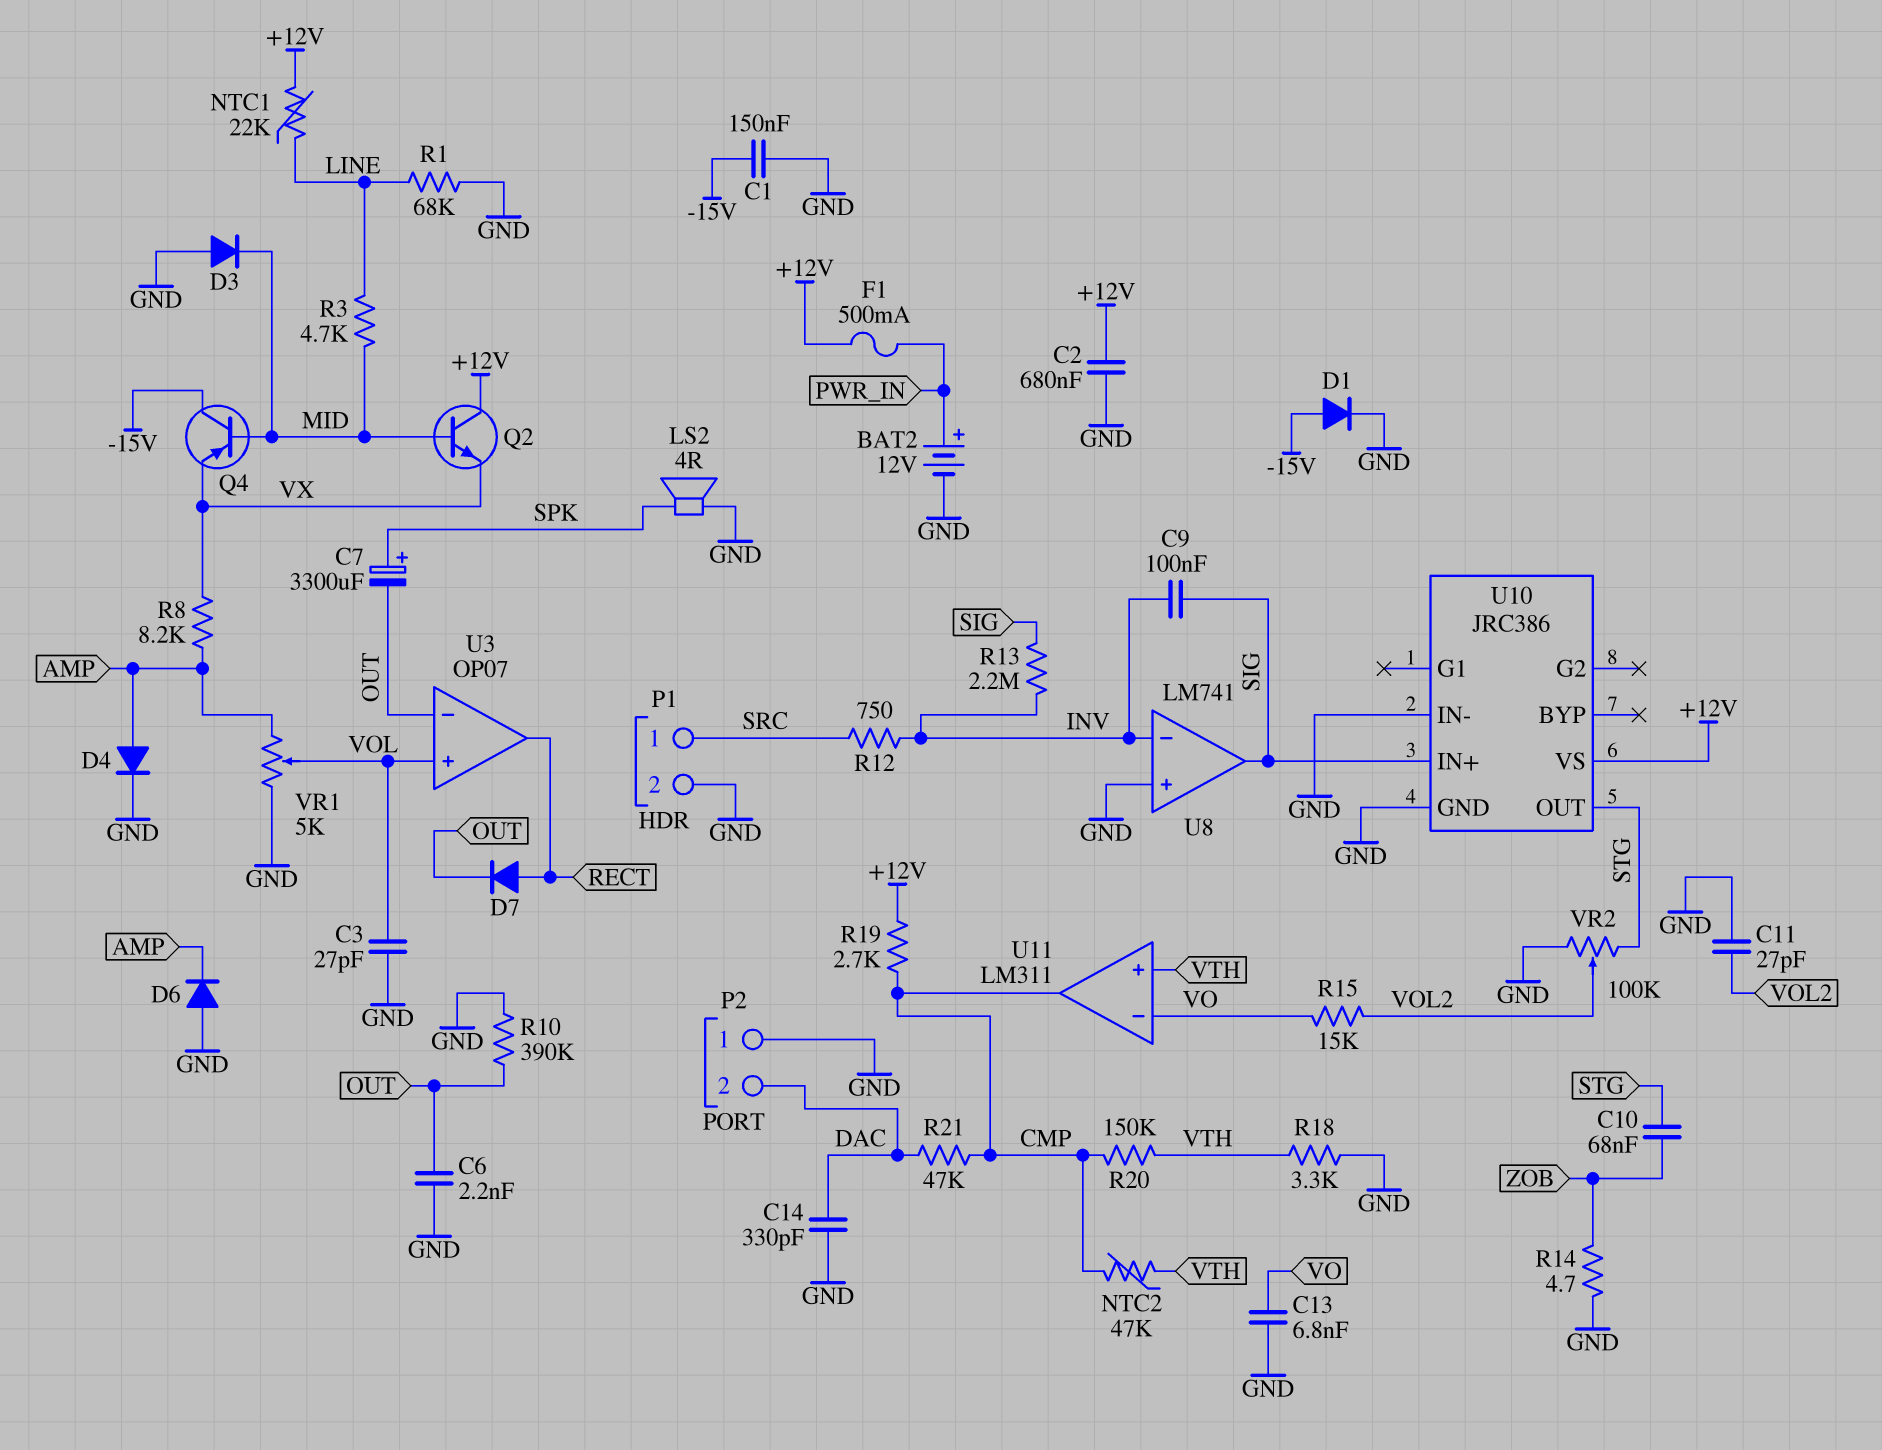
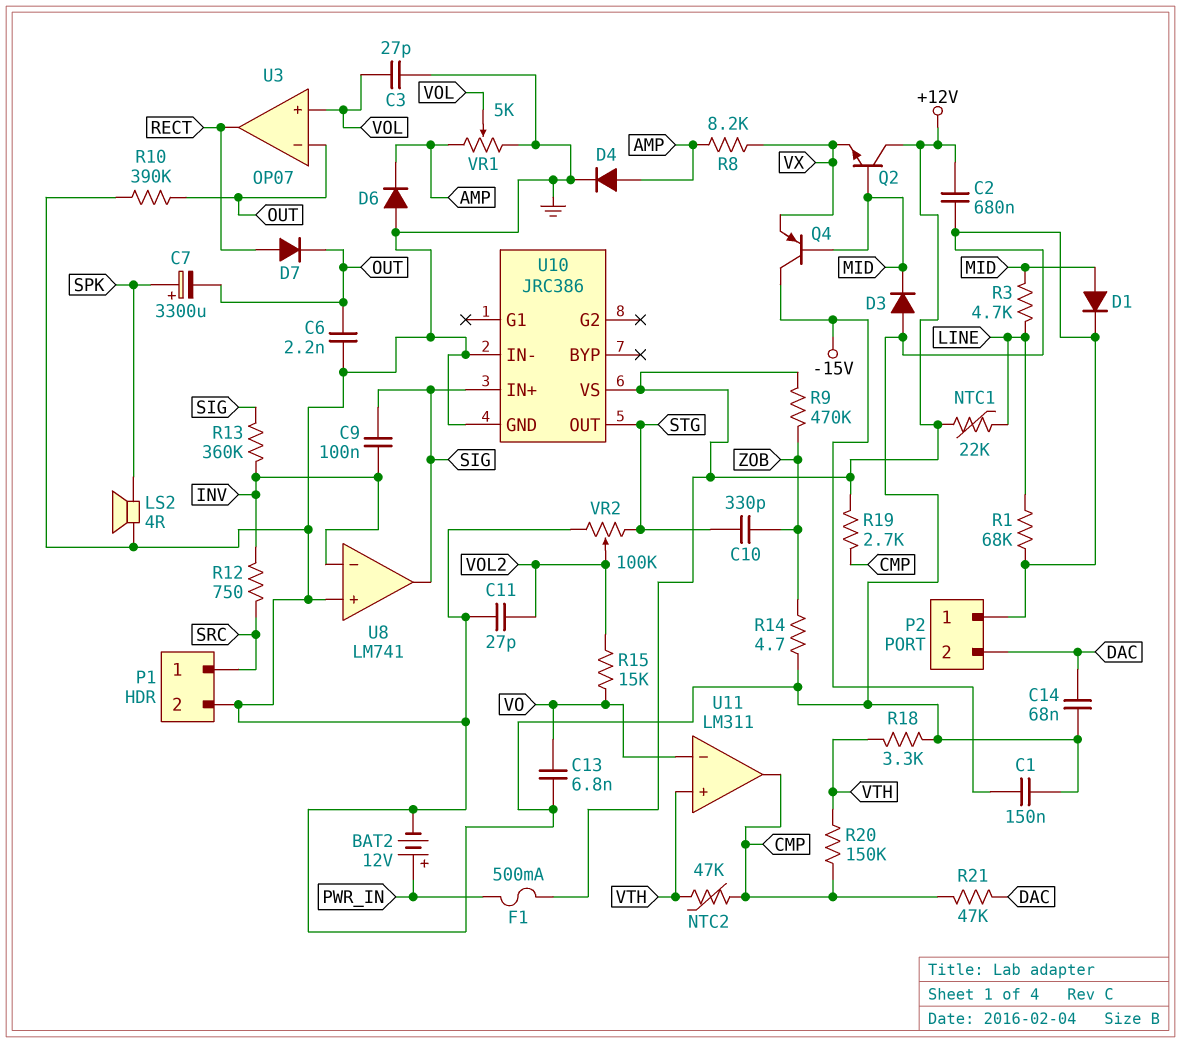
C10: 68nF (STG, ZOB) -> 330pF (STG, ZOB)
C14: 330pF (DAC, GND) -> 68nF (DAC, GND)
D1: diode (A -15V, K GND) -> diode (A MID, K GND)
R9: none -> 470k (+12V, ZOB)
R13: 2.2M (INV, SIG) -> 360k (INV, SIG)

